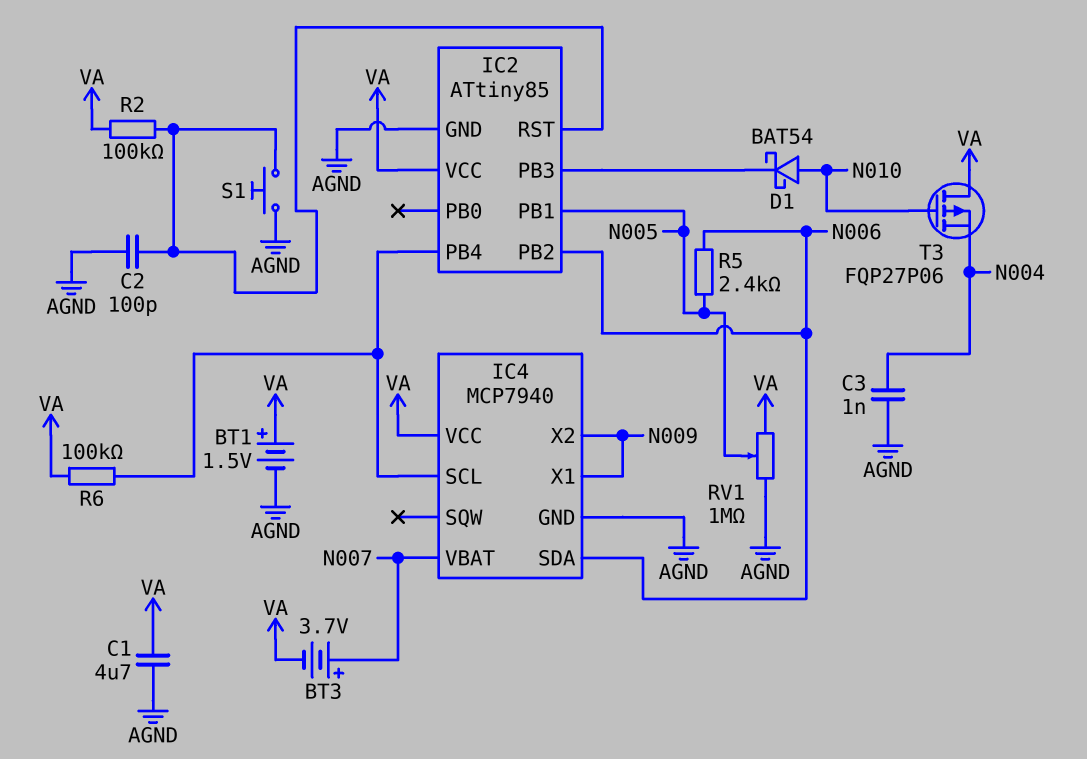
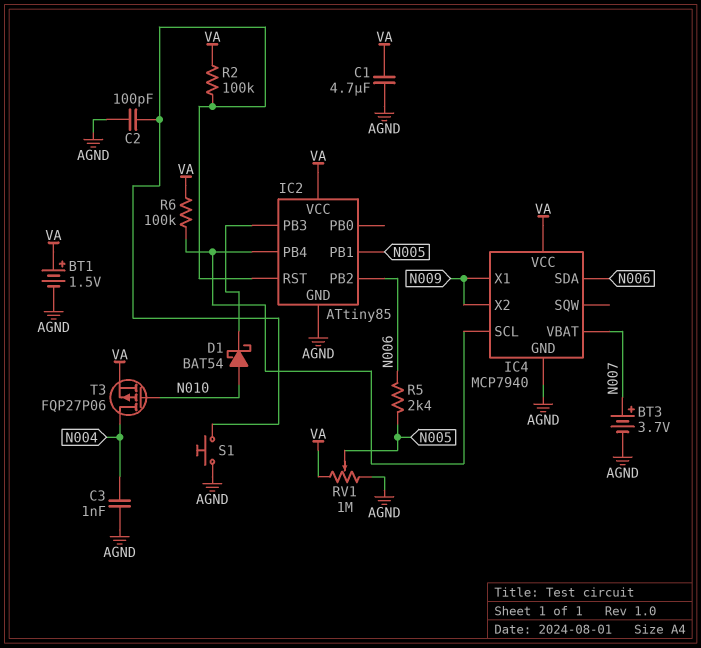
BT3: 3.7V (plus N007, minus VA) -> 3.7V (plus N007, minus AGND)
T3: PMOS FQP27P06 (G N010, D VA, S N004) -> PMOS FQP27P06 (G N010, D N004, S VA)

